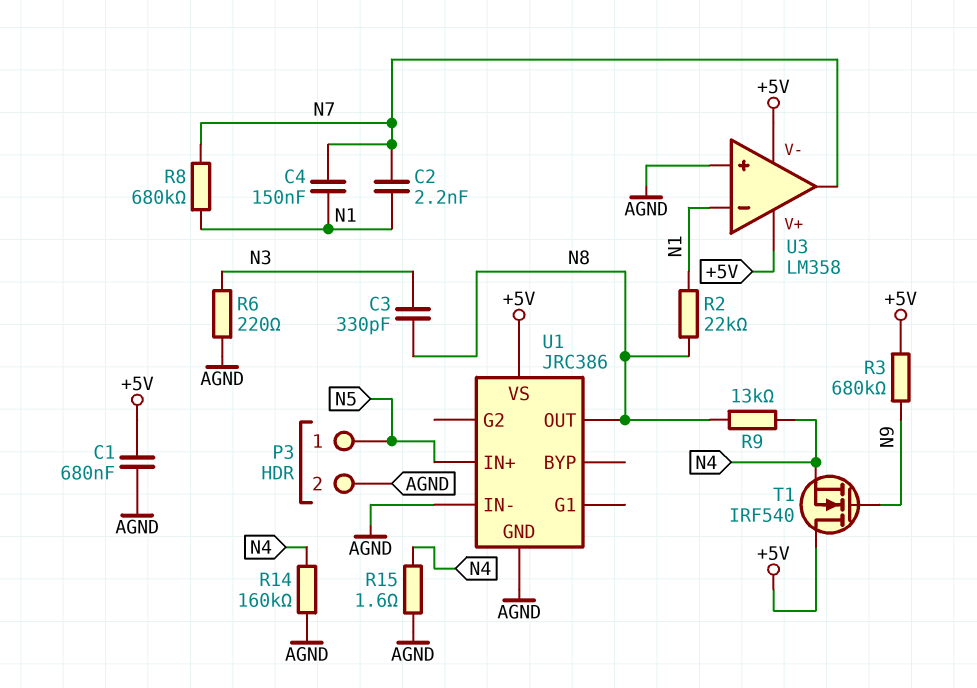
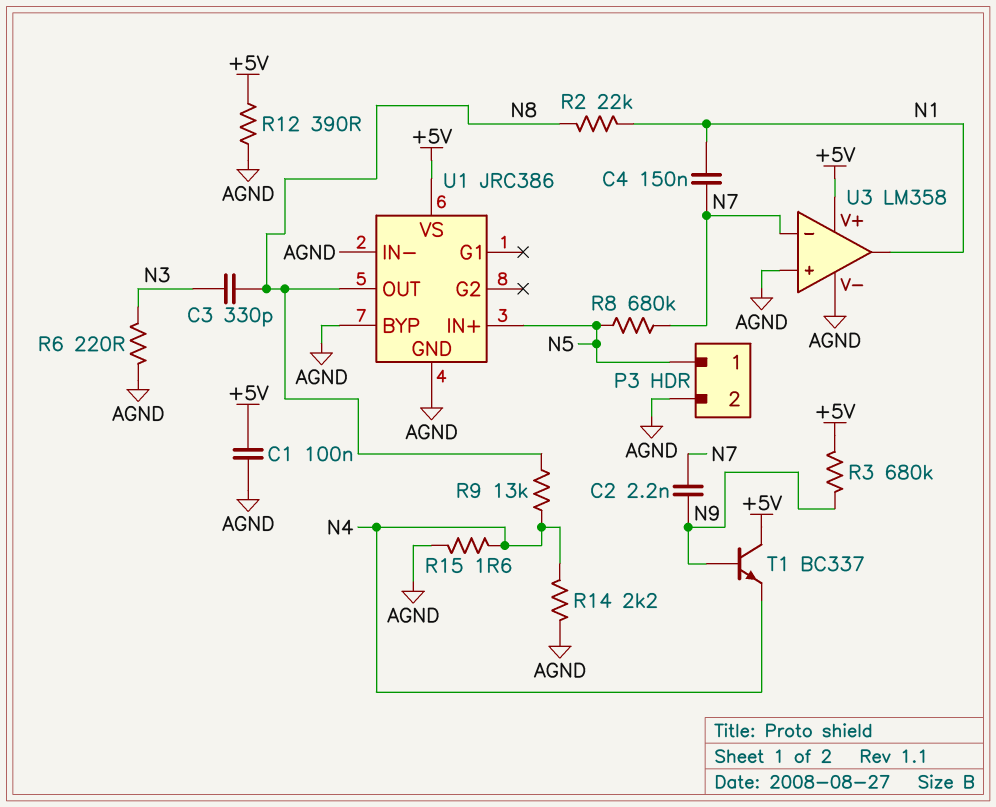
C1: 680nF (+5V, AGND) -> 100nF (+5V, AGND)
C2: 2.2nF (N1, N7) -> 2.2nF (N7, N9)
R8: 680k (N1, N7) -> 680k (N5, N7)
R12: none -> 390 (+5V, AGND)
R14: 160k (AGND, N4) -> 2.2k (AGND, N4)
T1: NMOS IRF540 (G N9, D +5V, S N4) -> NPN BC337 (B N9, C +5V, E N4)
U1 pin BYP: none -> AGND
U3 pin V-: +5V -> AGND
U3 pin in-: N1 -> N7
U3 pin out: N7 -> N1

